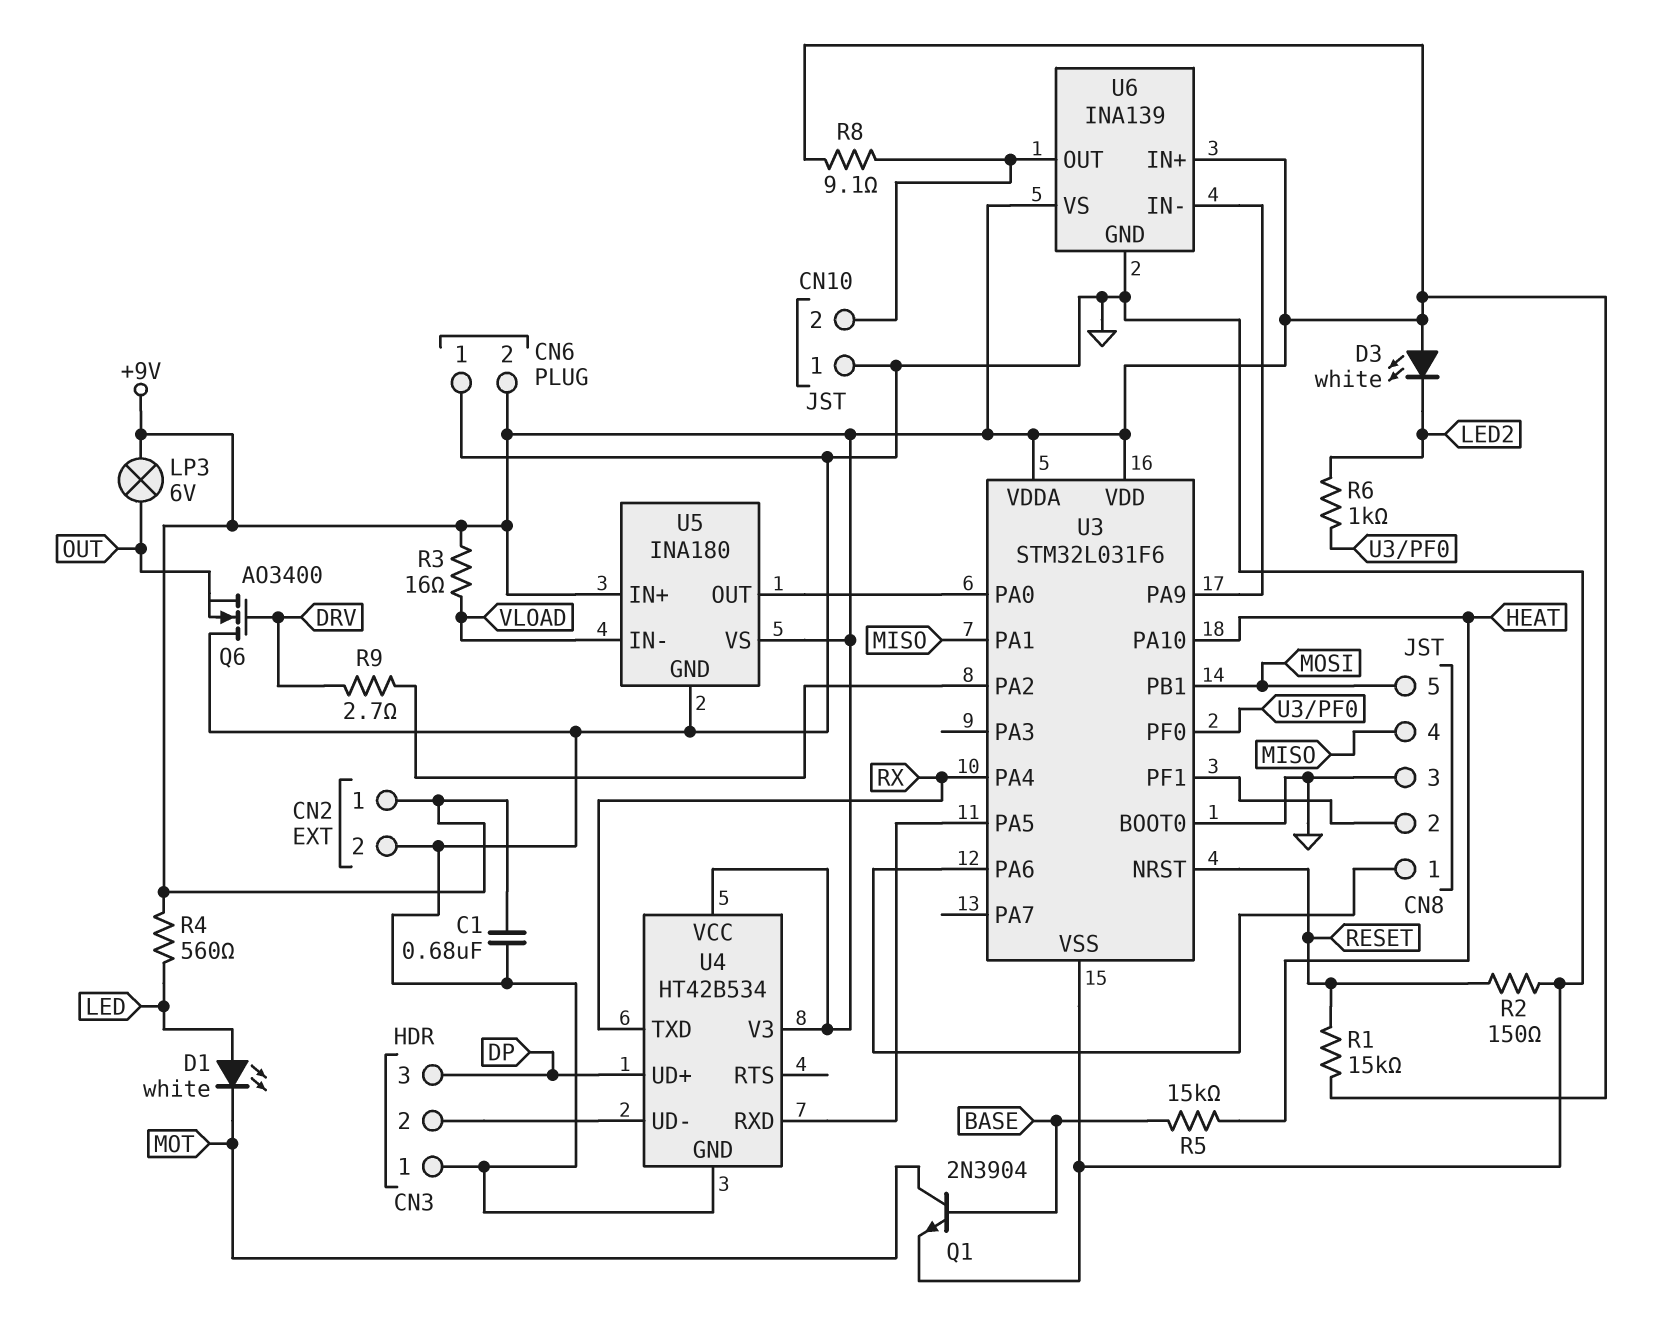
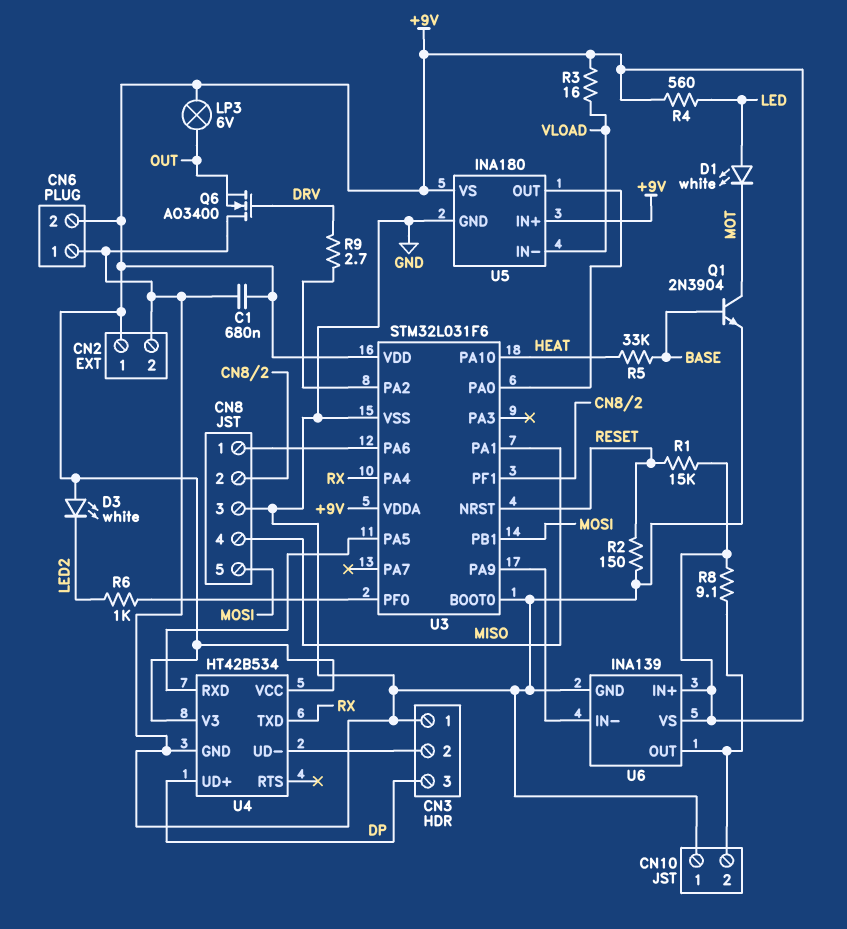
R5: 15k (BASE, HEAT) -> 33k (BASE, HEAT)

